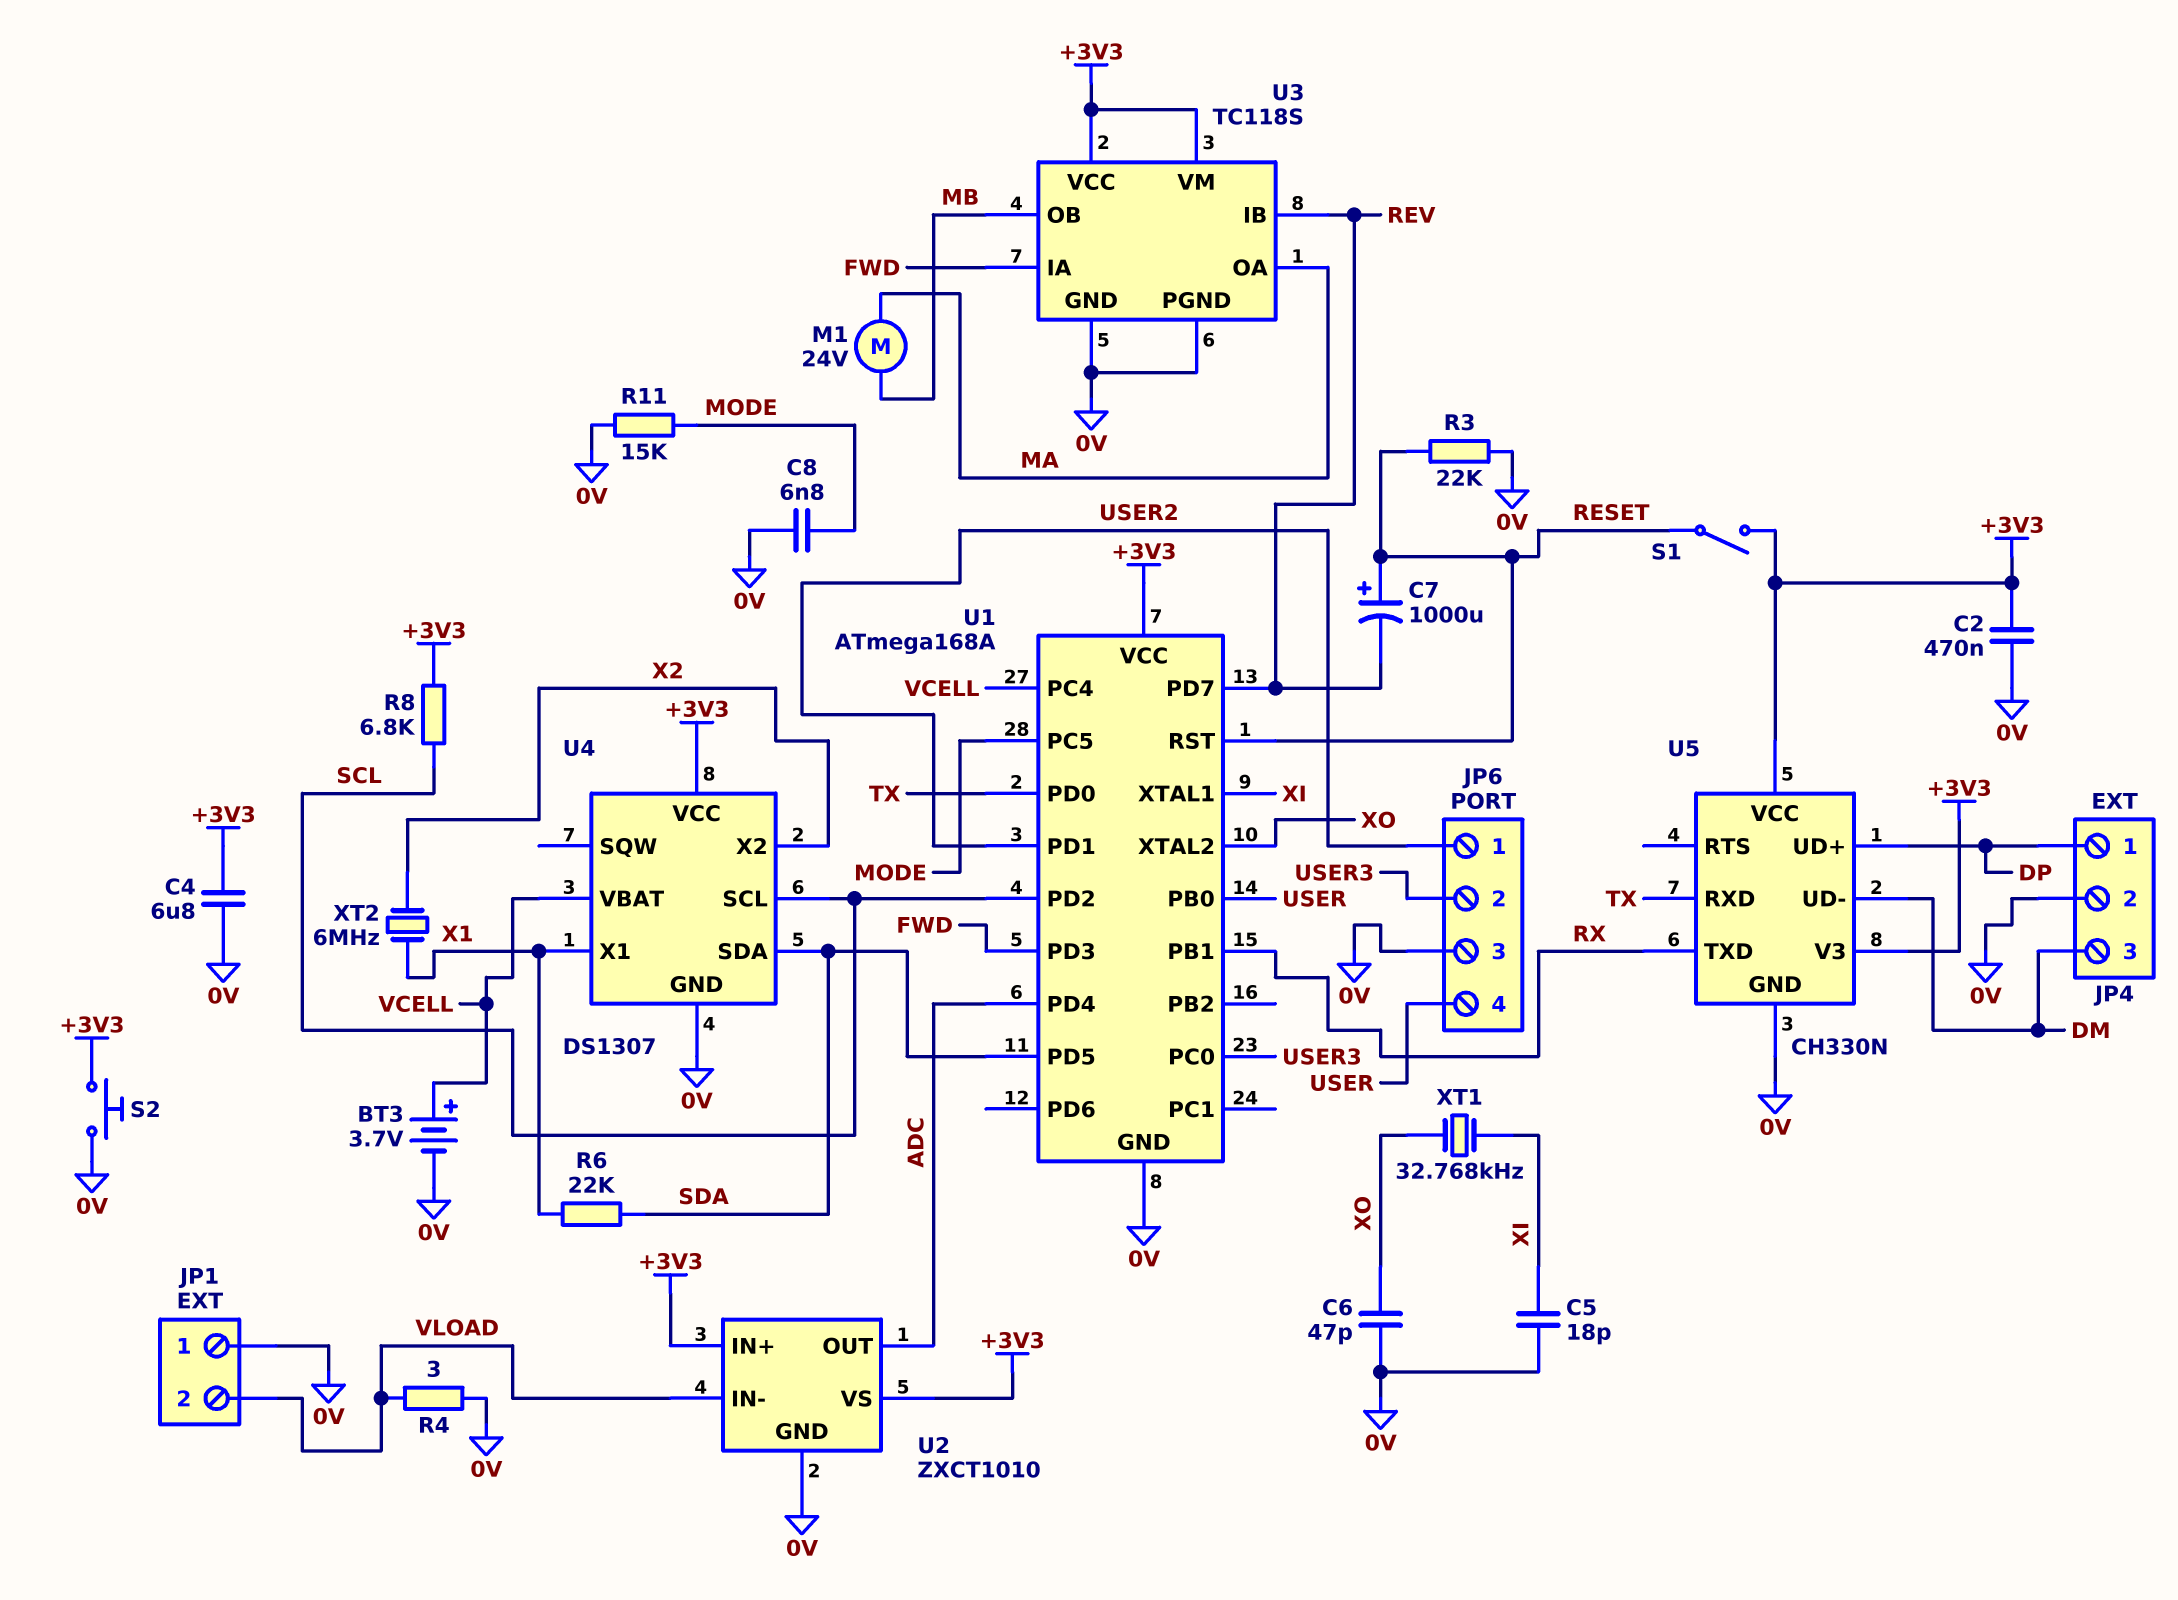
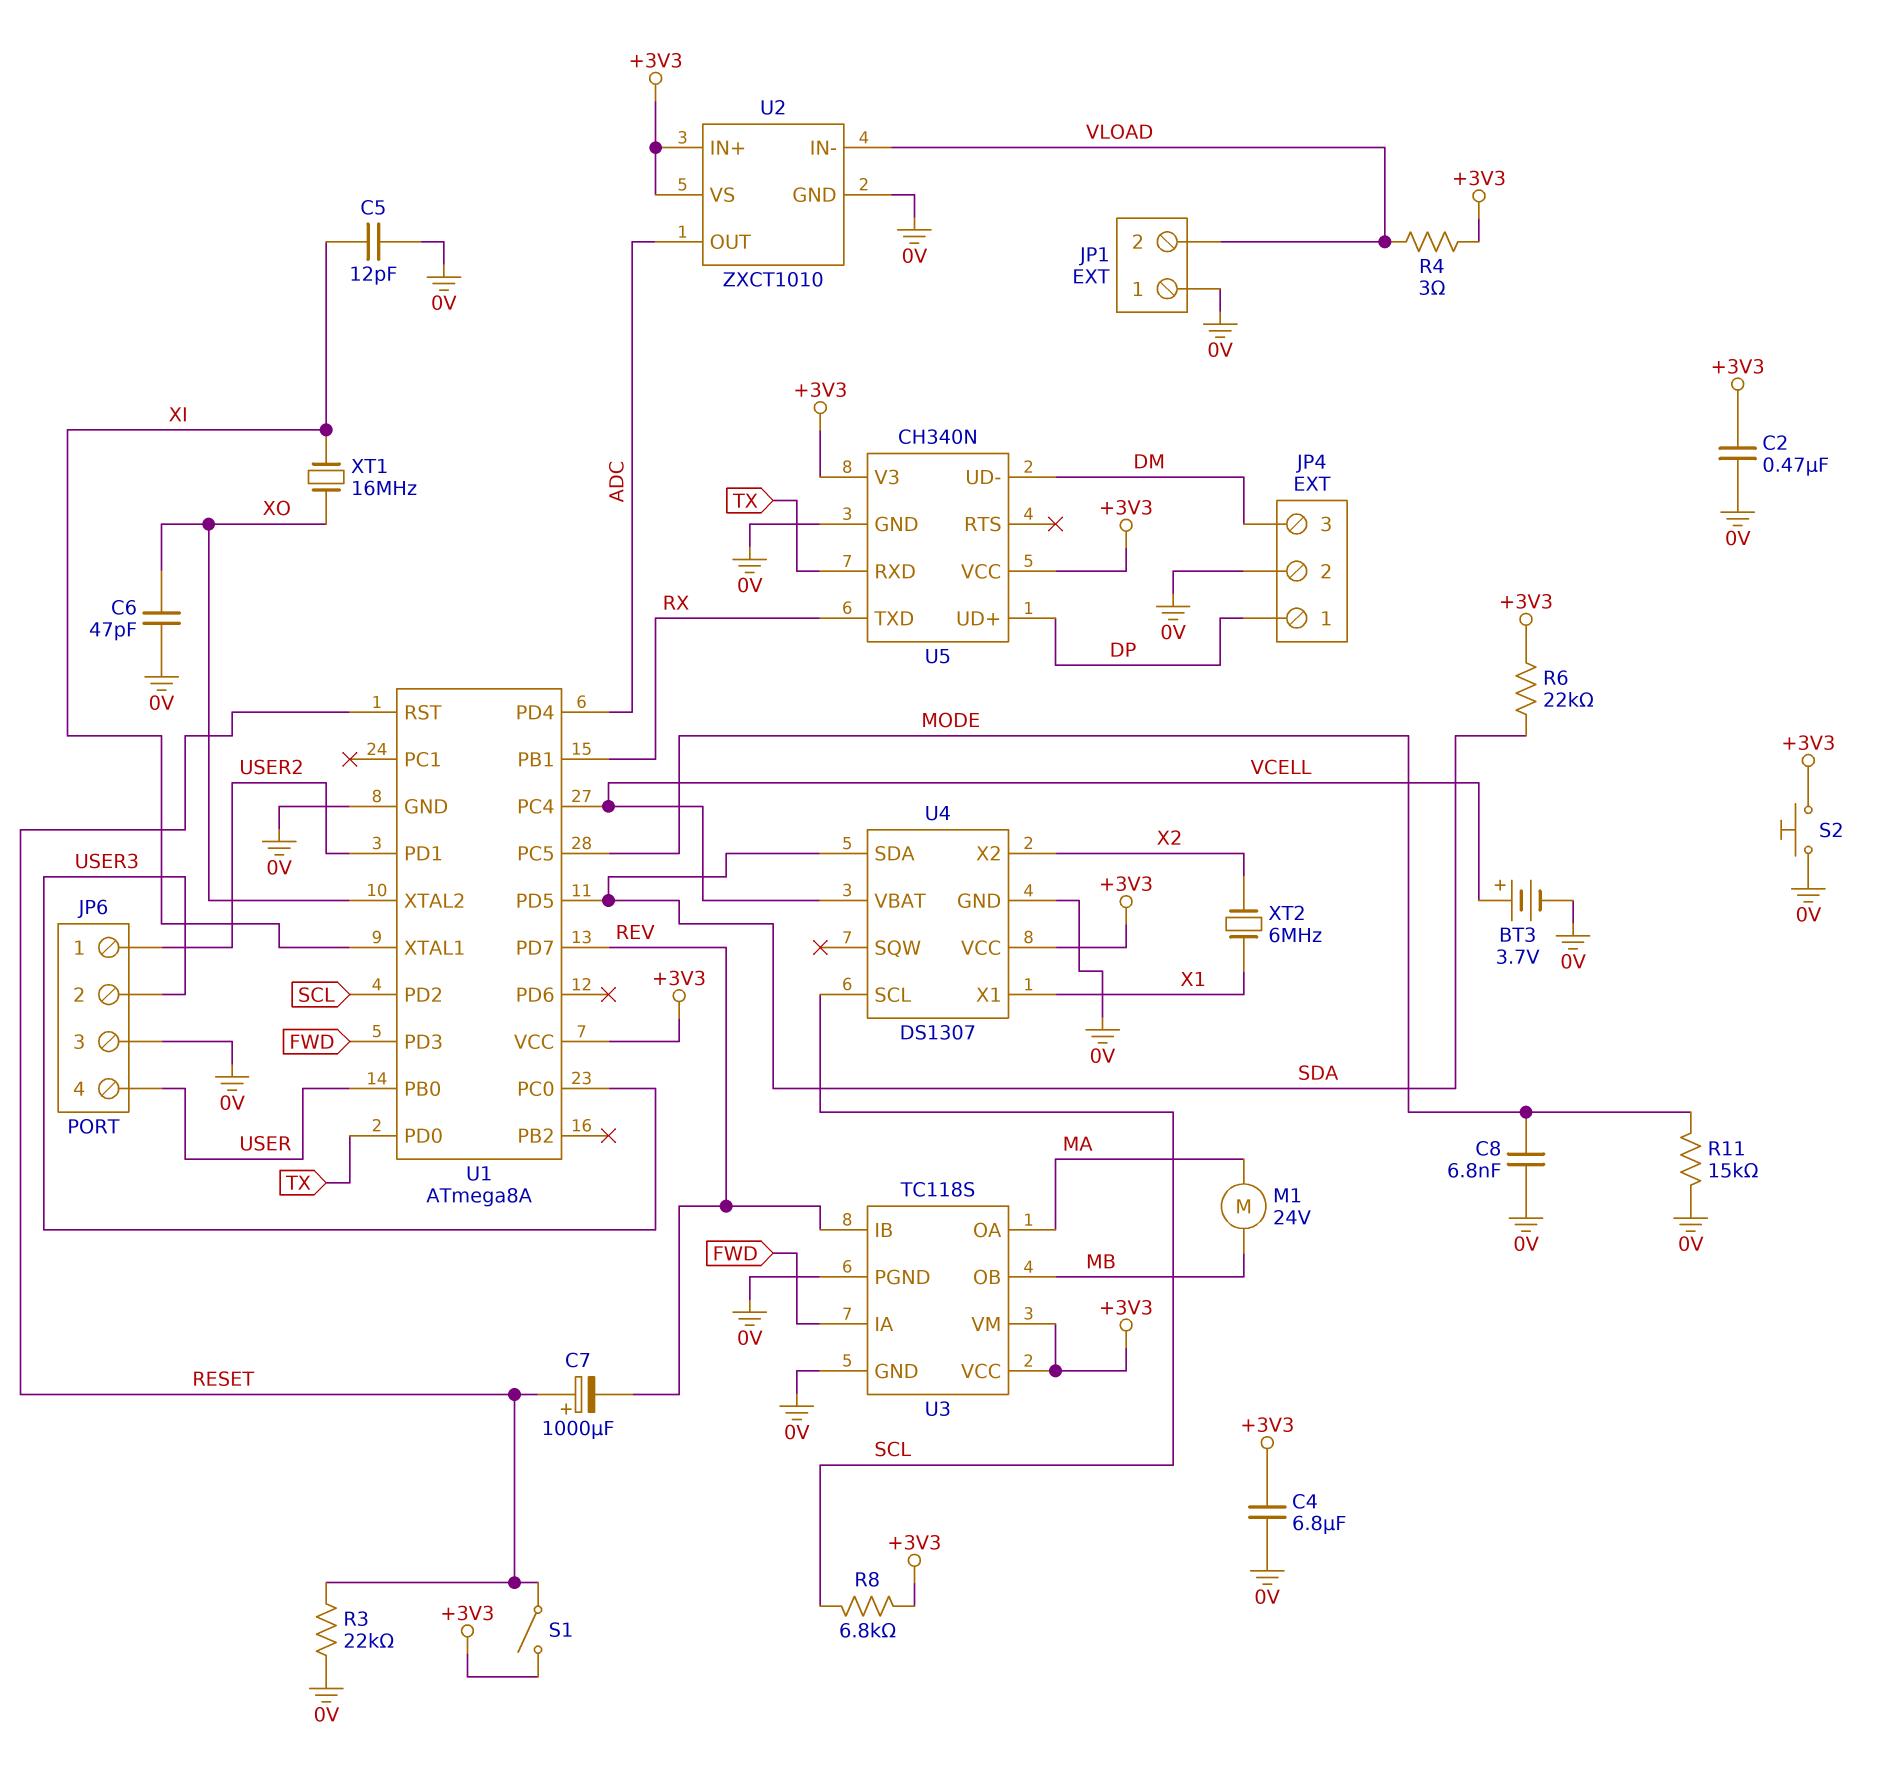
C5: 18pF (0V, XI) -> 12pF (0V, XI)
R4: 3 (0V, VLOAD) -> 3 (+3V3, VLOAD)
R6: 22k (SDA, X1) -> 22k (+3V3, SDA)
U1: ATmega168A -> ATmega8A
U5: CH330N -> CH340N
XT1: 32.768kHz (XI, XO) -> 16MHz (XI, XO)

